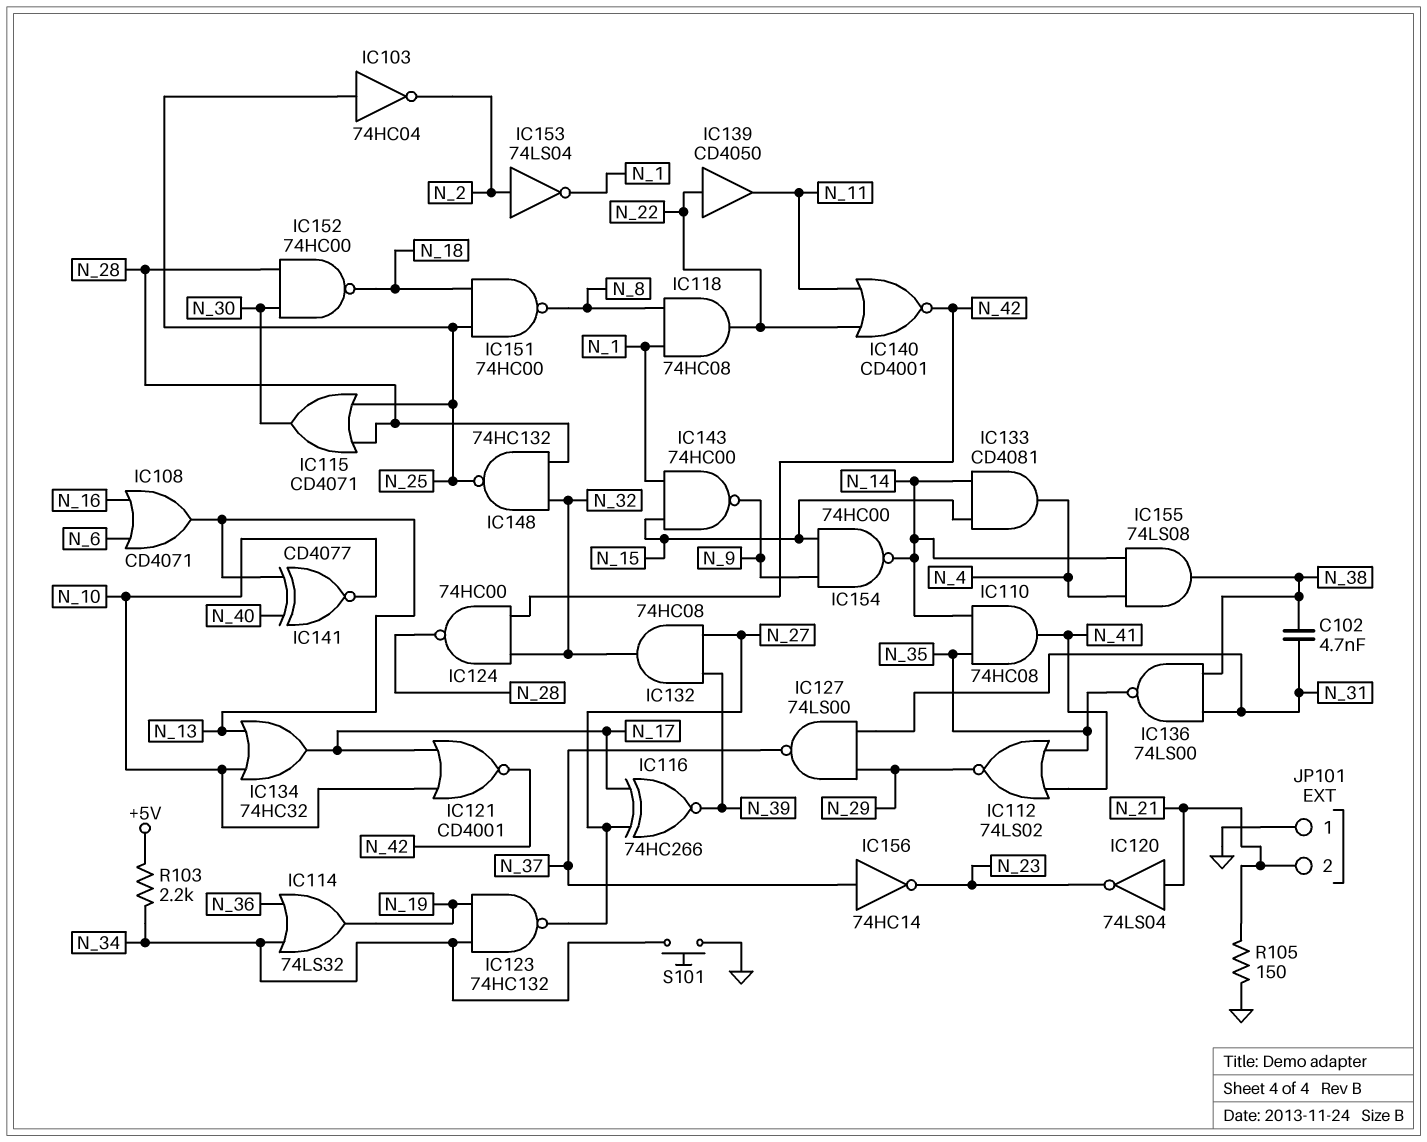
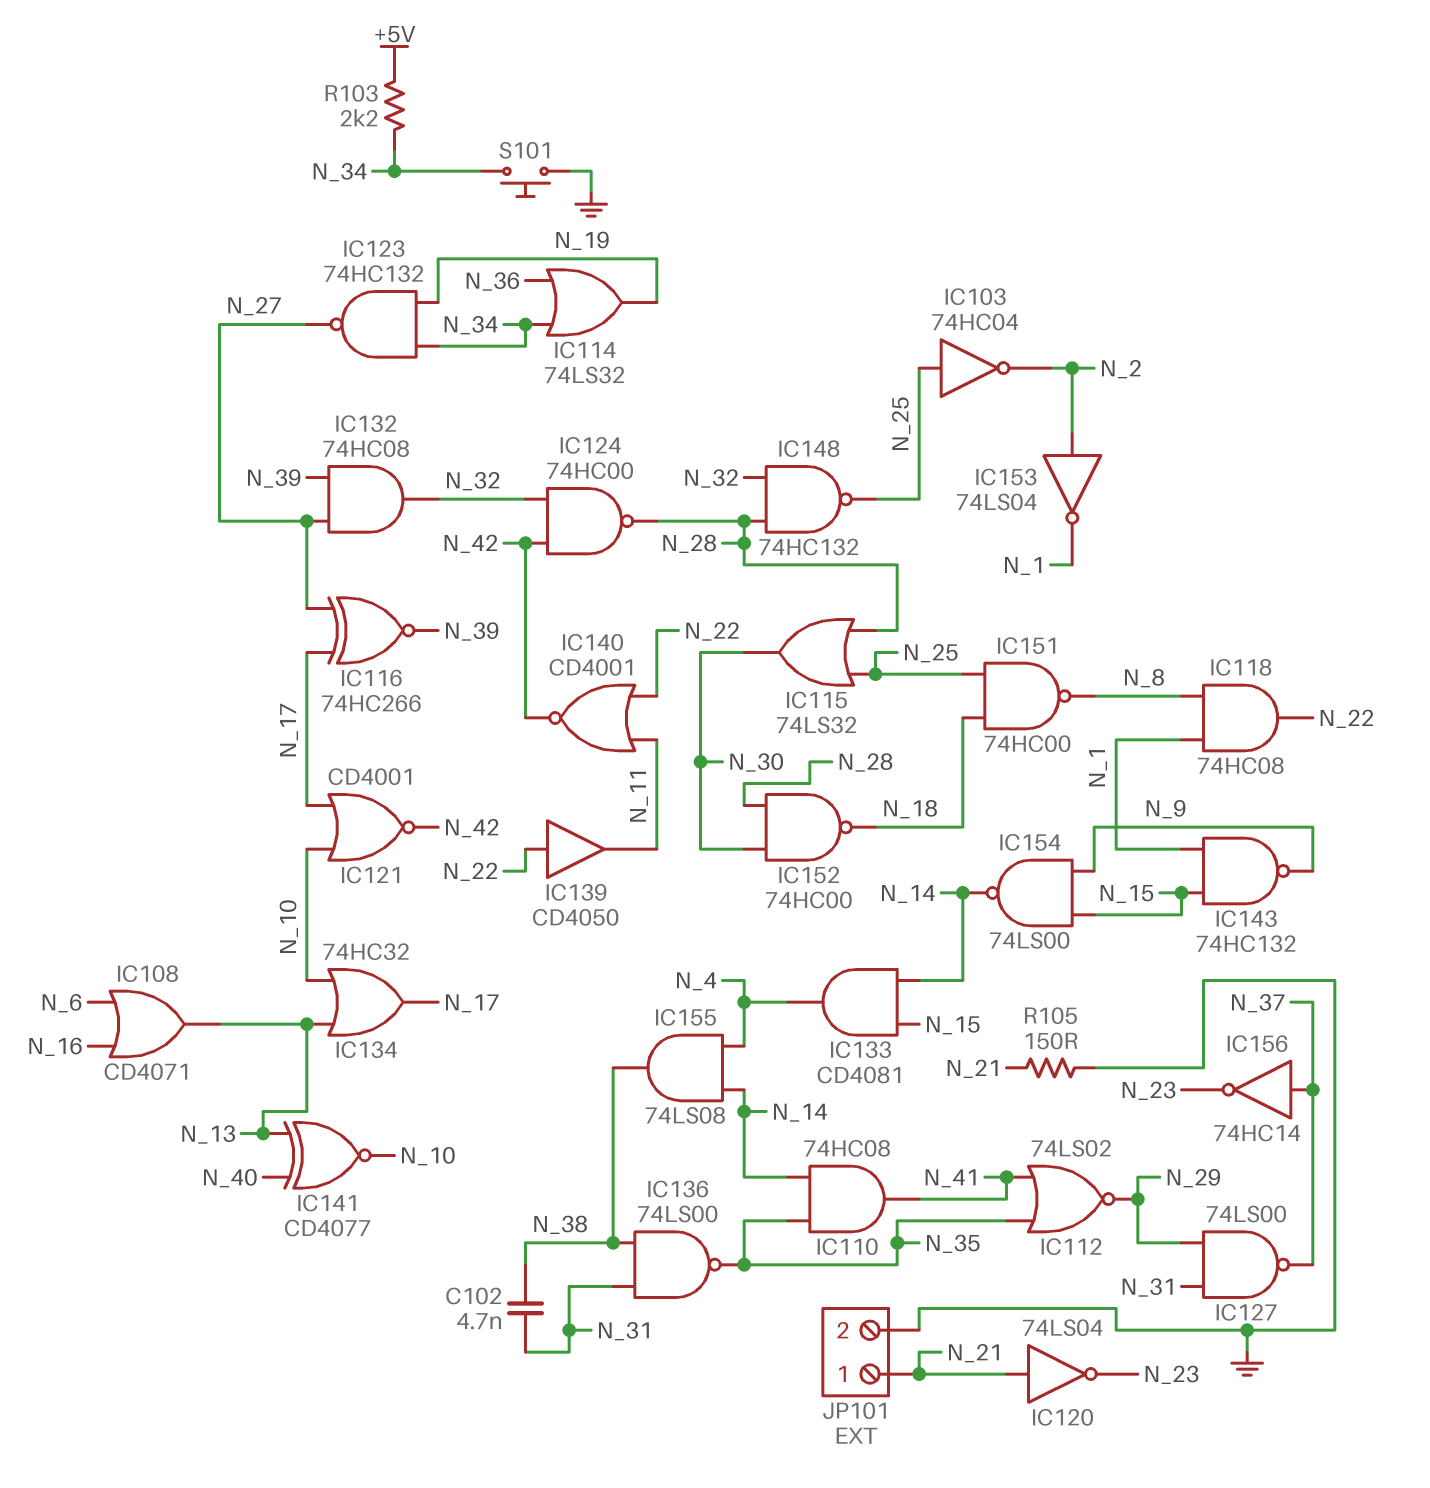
IC115: OR CD4071 (in N_25, in N_28, out N_30) -> OR 74LS32 (in N_25, in N_28, out N_30)
IC143: NAND 74HC00 (in N_1, in N_15, out N_9) -> NAND 74HC132 (in N_1, in N_15, out N_9)
IC154: NAND 74HC00 (in N_9, in N_15, out N_14) -> NAND 74LS00 (in N_9, in N_15, out N_14)
JP101 pin 1: GND -> N_21
JP101 pin 2: N_21 -> GND

